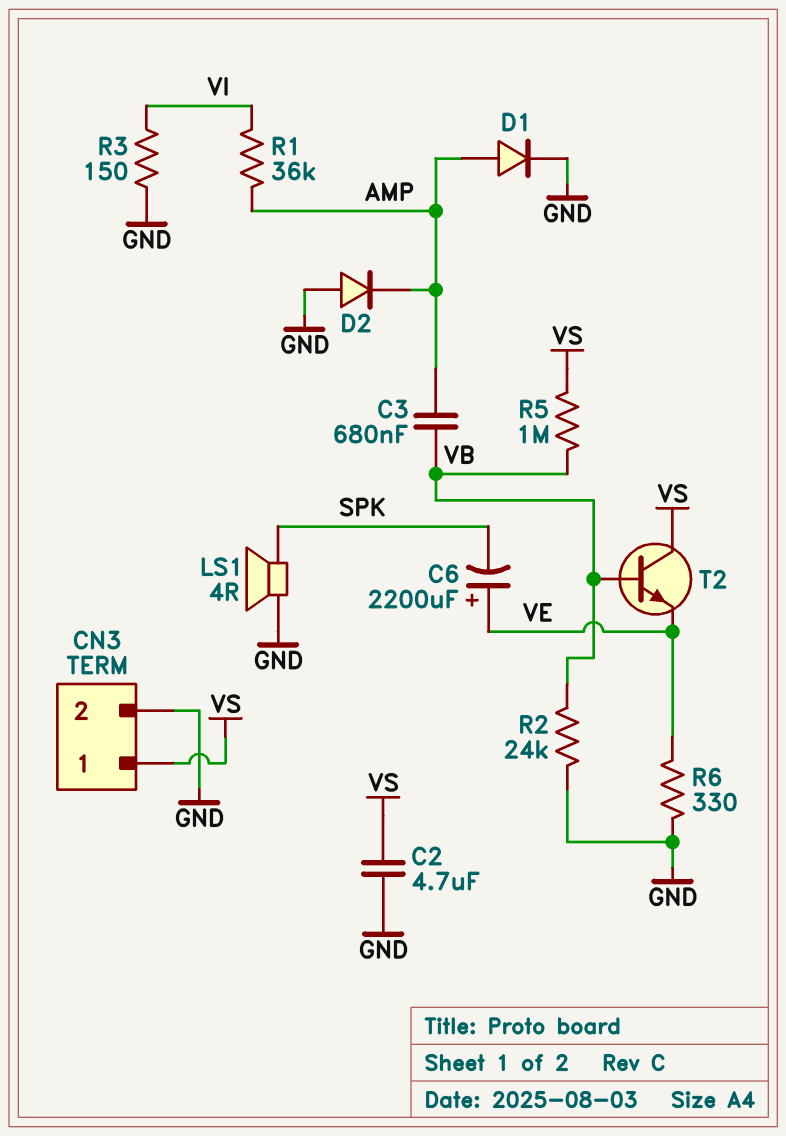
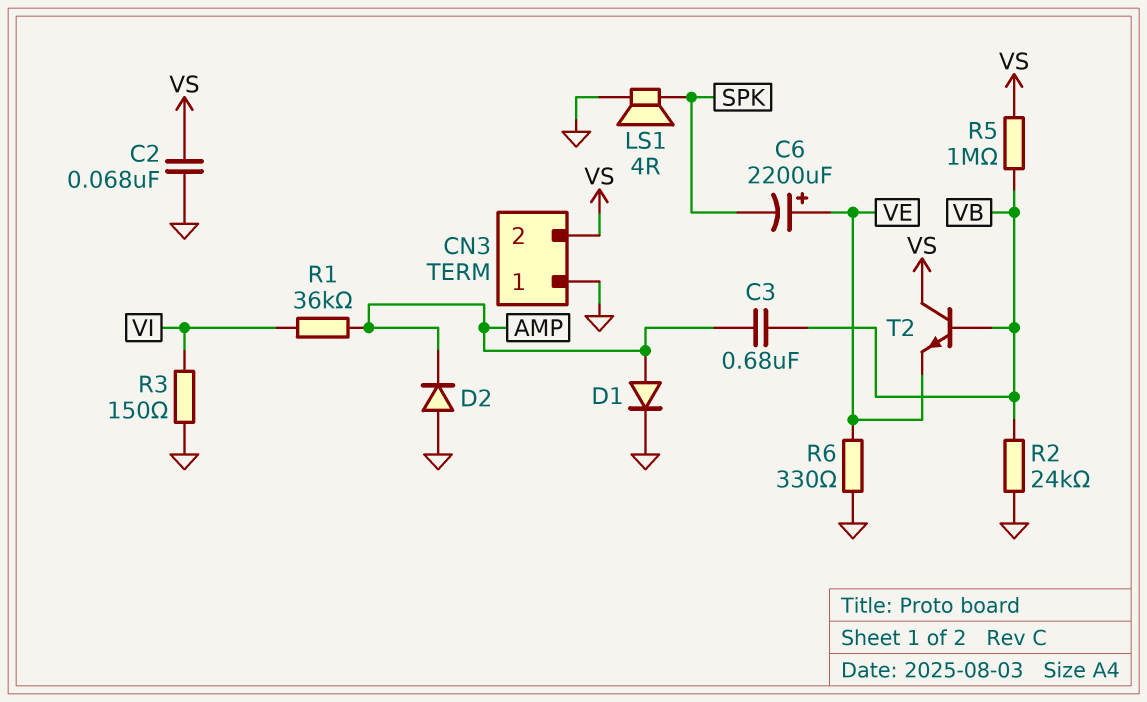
C2: 4.7uF (GND, VS) -> 68nF (GND, VS)
CN3 pin 1: VS -> GND
CN3 pin 2: GND -> VS

